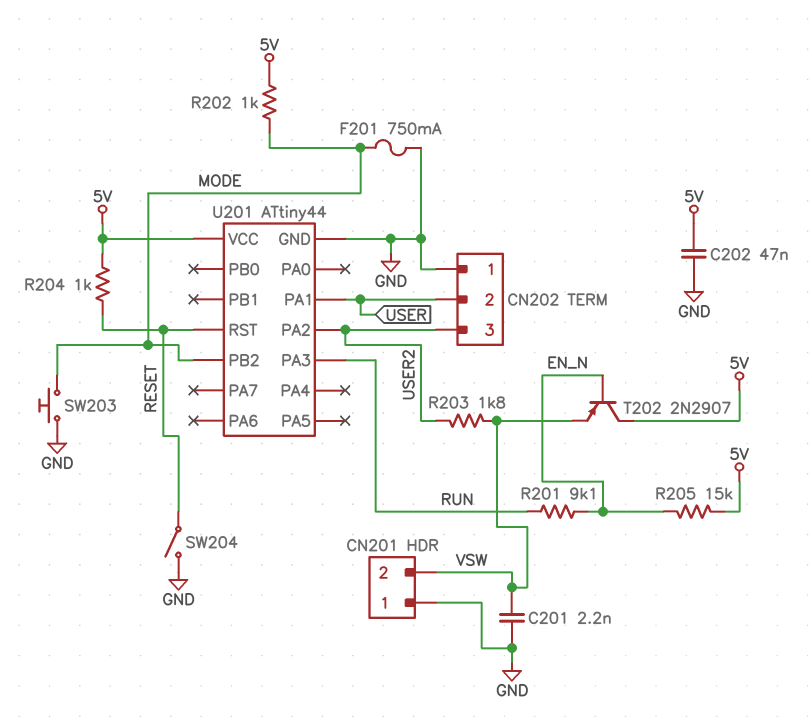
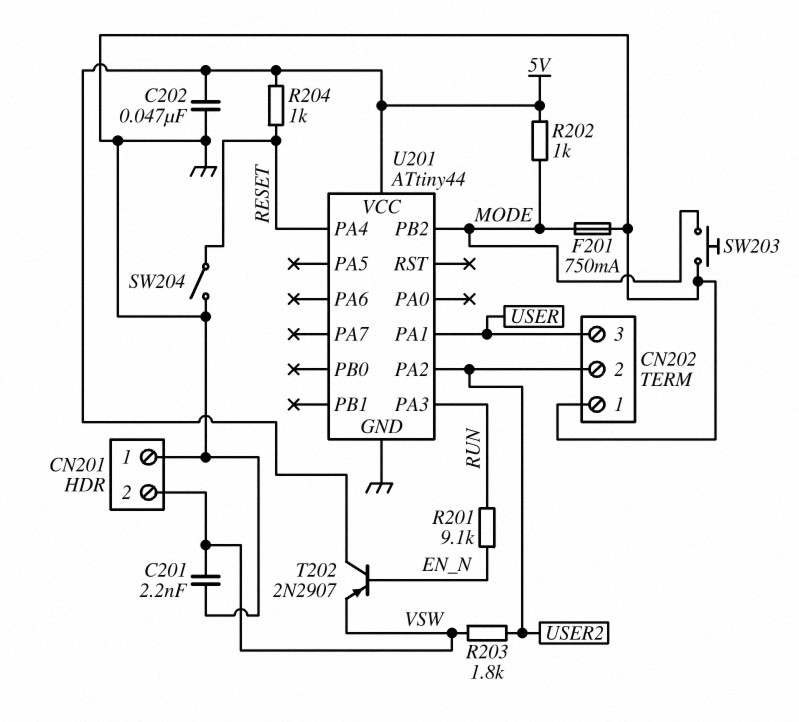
CN202 pin 2: USER -> USER2
CN202 pin 3: USER2 -> USER
R205: 15k (5V, EN_N) -> none
U201 pin PA4: none -> RESET
U201 pin RST: RESET -> none

